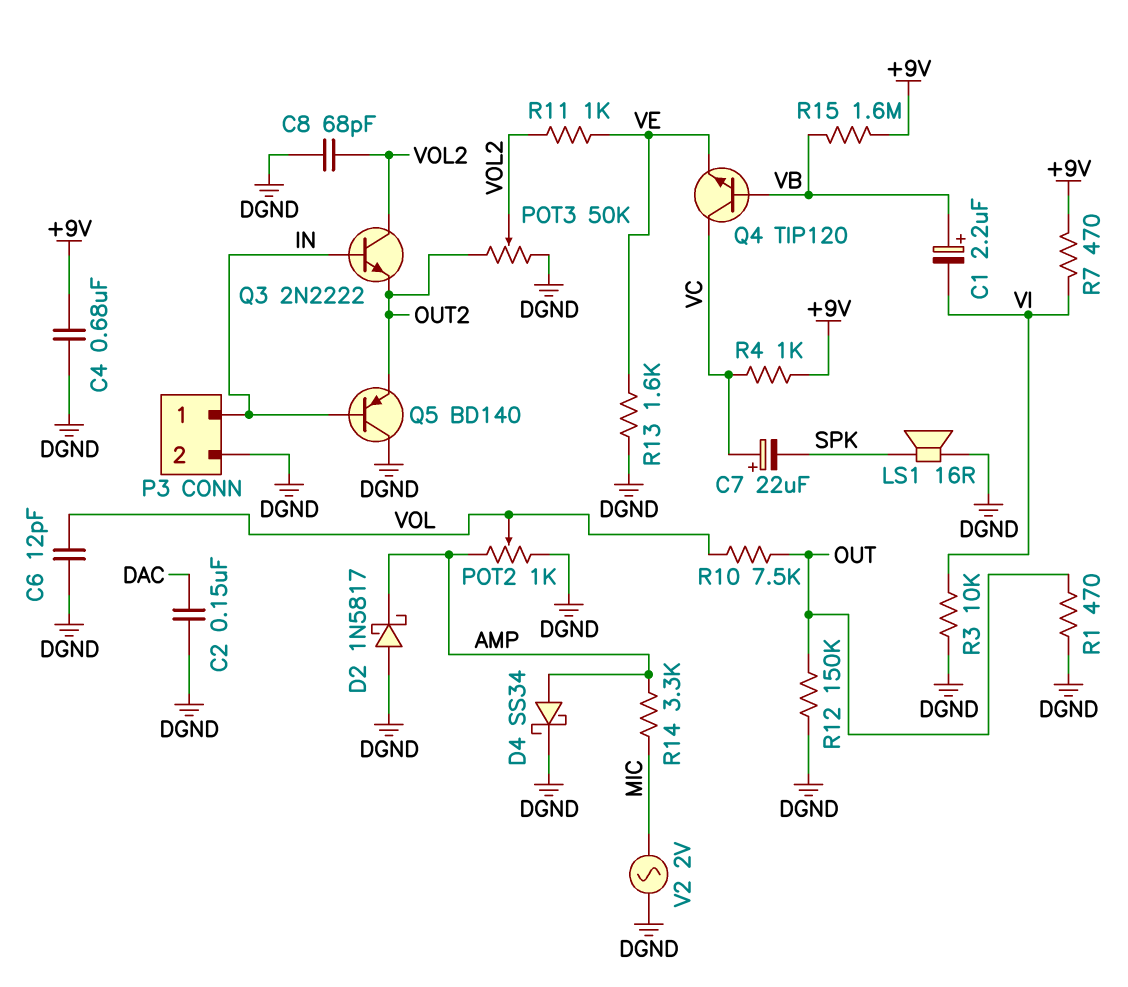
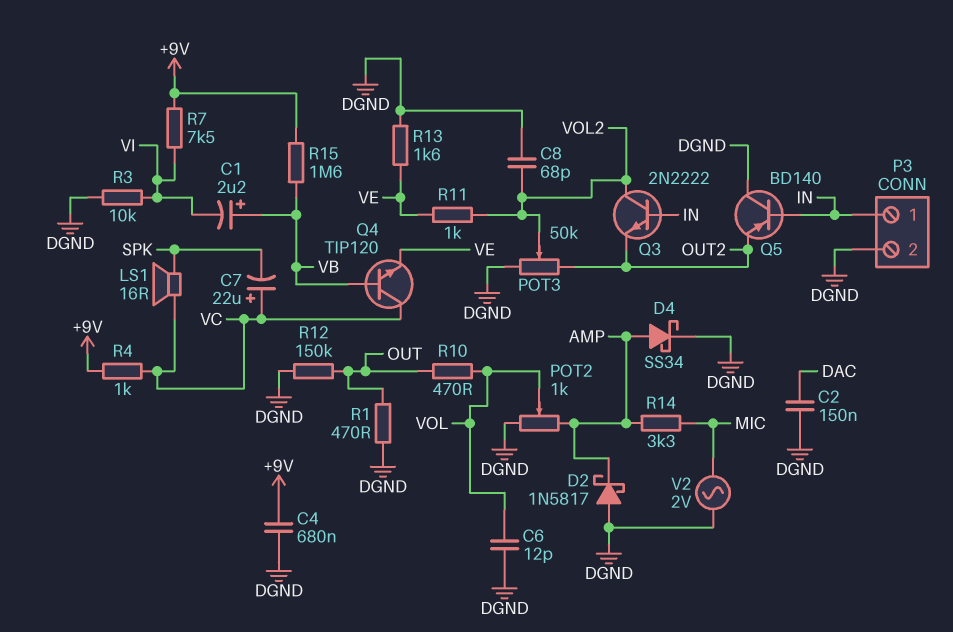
LS1: speaker 16R (DGND, SPK) -> speaker 16R (SPK, VC)
R7: 470 (+9V, VI) -> 7.5k (+9V, VI)
R10: 7.5k (OUT, VOL) -> 470 (OUT, VOL)

